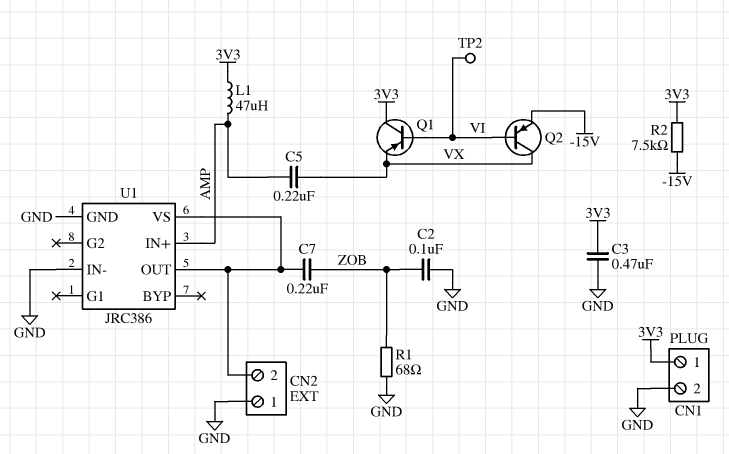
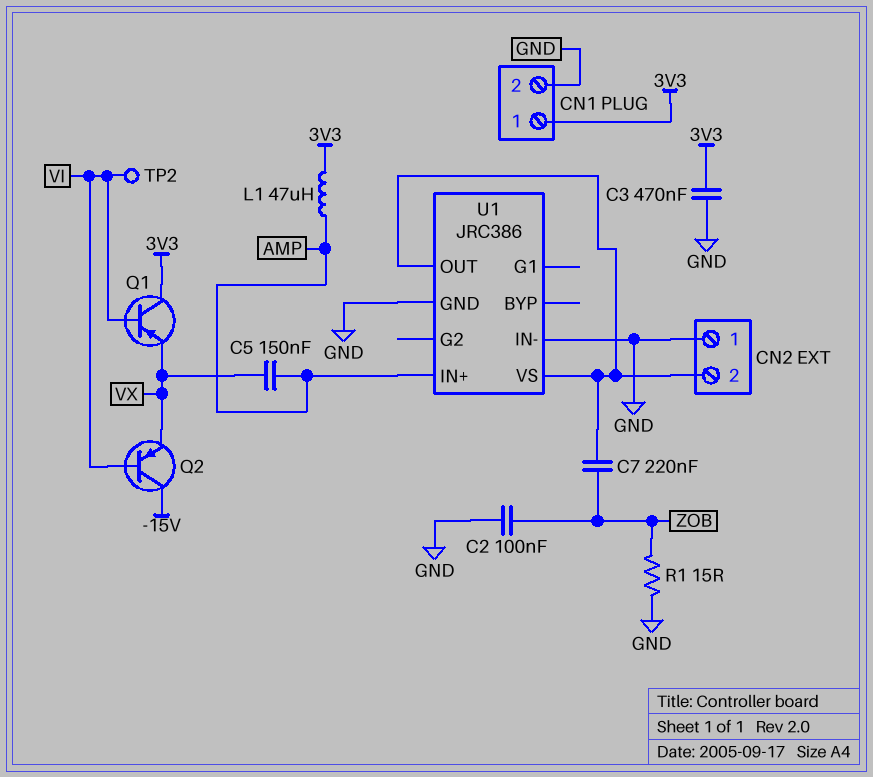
C5: 220nF (AMP, VX) -> 150nF (AMP, VX)
Q2: PNP (B VI, C VX, E -15V) -> PNP (B VI, C -15V, E VX)
R1: 68 (GND, ZOB) -> 15 (GND, ZOB)
R2: 7.5k (-15V, 3V3) -> none

